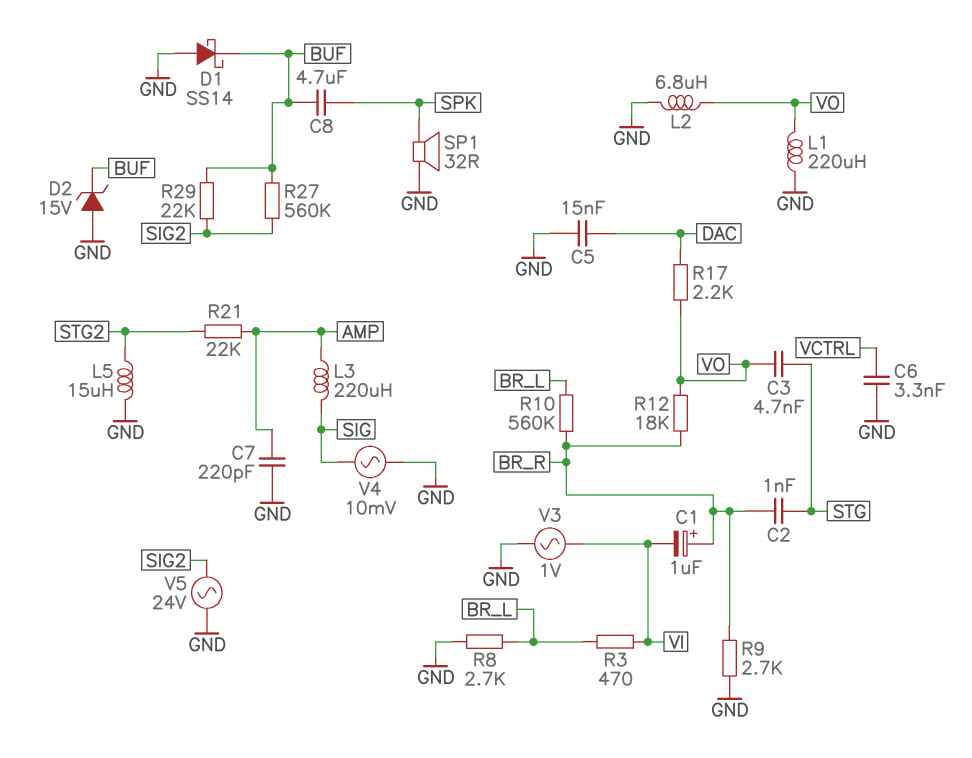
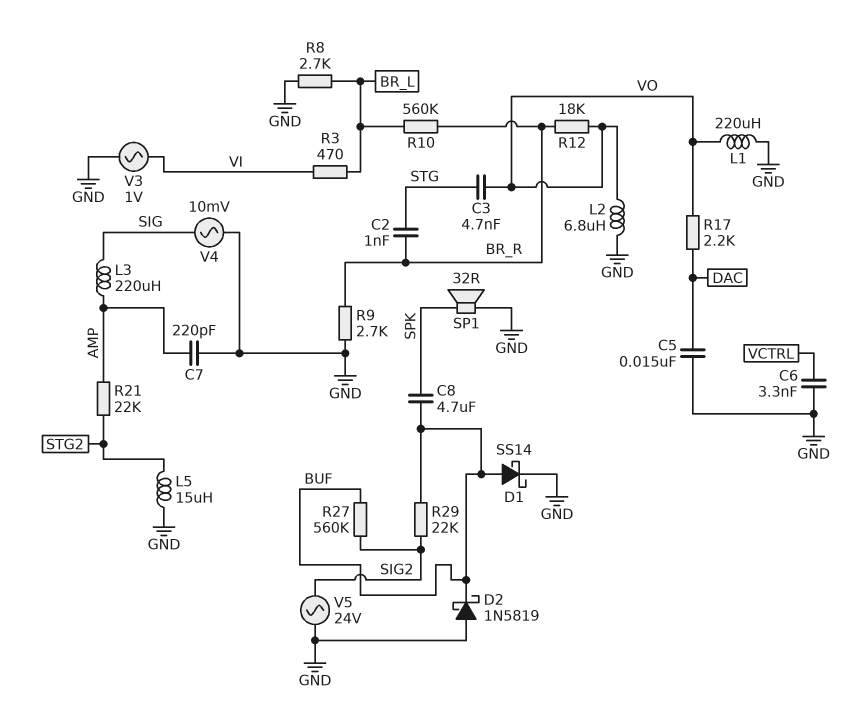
C1: 1uF (plus BR_R, minus VI) -> none
D1: schottky SS14 (A GND, K BUF) -> schottky SS14 (A BUF, K GND)
D2: zener 15V (A GND, K BUF) -> schottky 1N5819 (A GND, K BUF)

